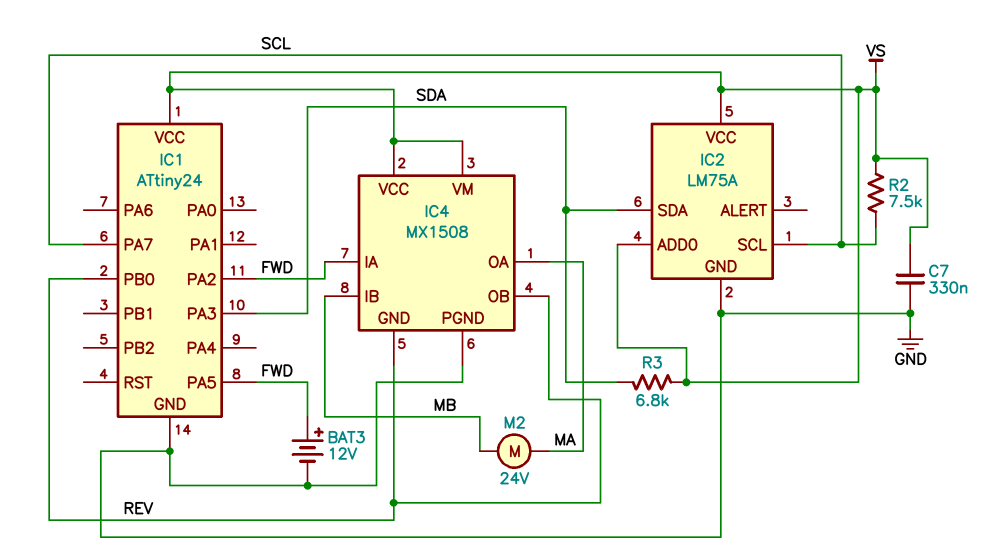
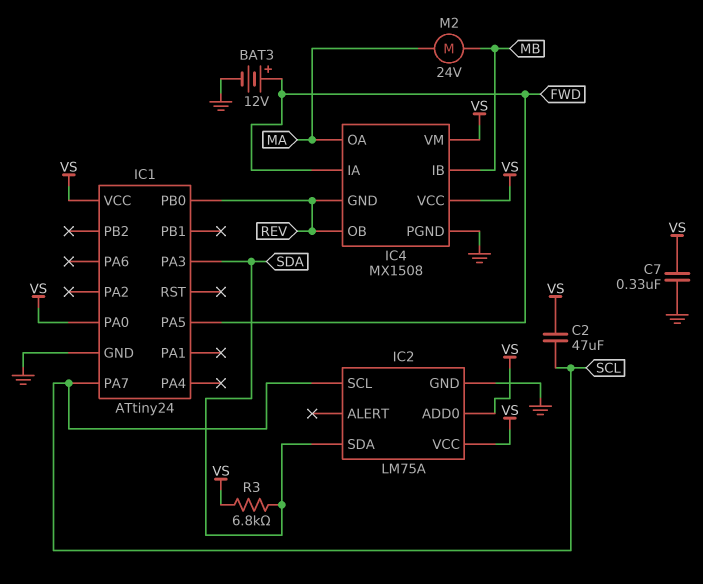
C2: none -> 47uF (SCL, VS)
IC1 pin PA0: none -> VS
IC1 pin PA2: FWD -> none
R2: 7.5k (SCL, VS) -> none

